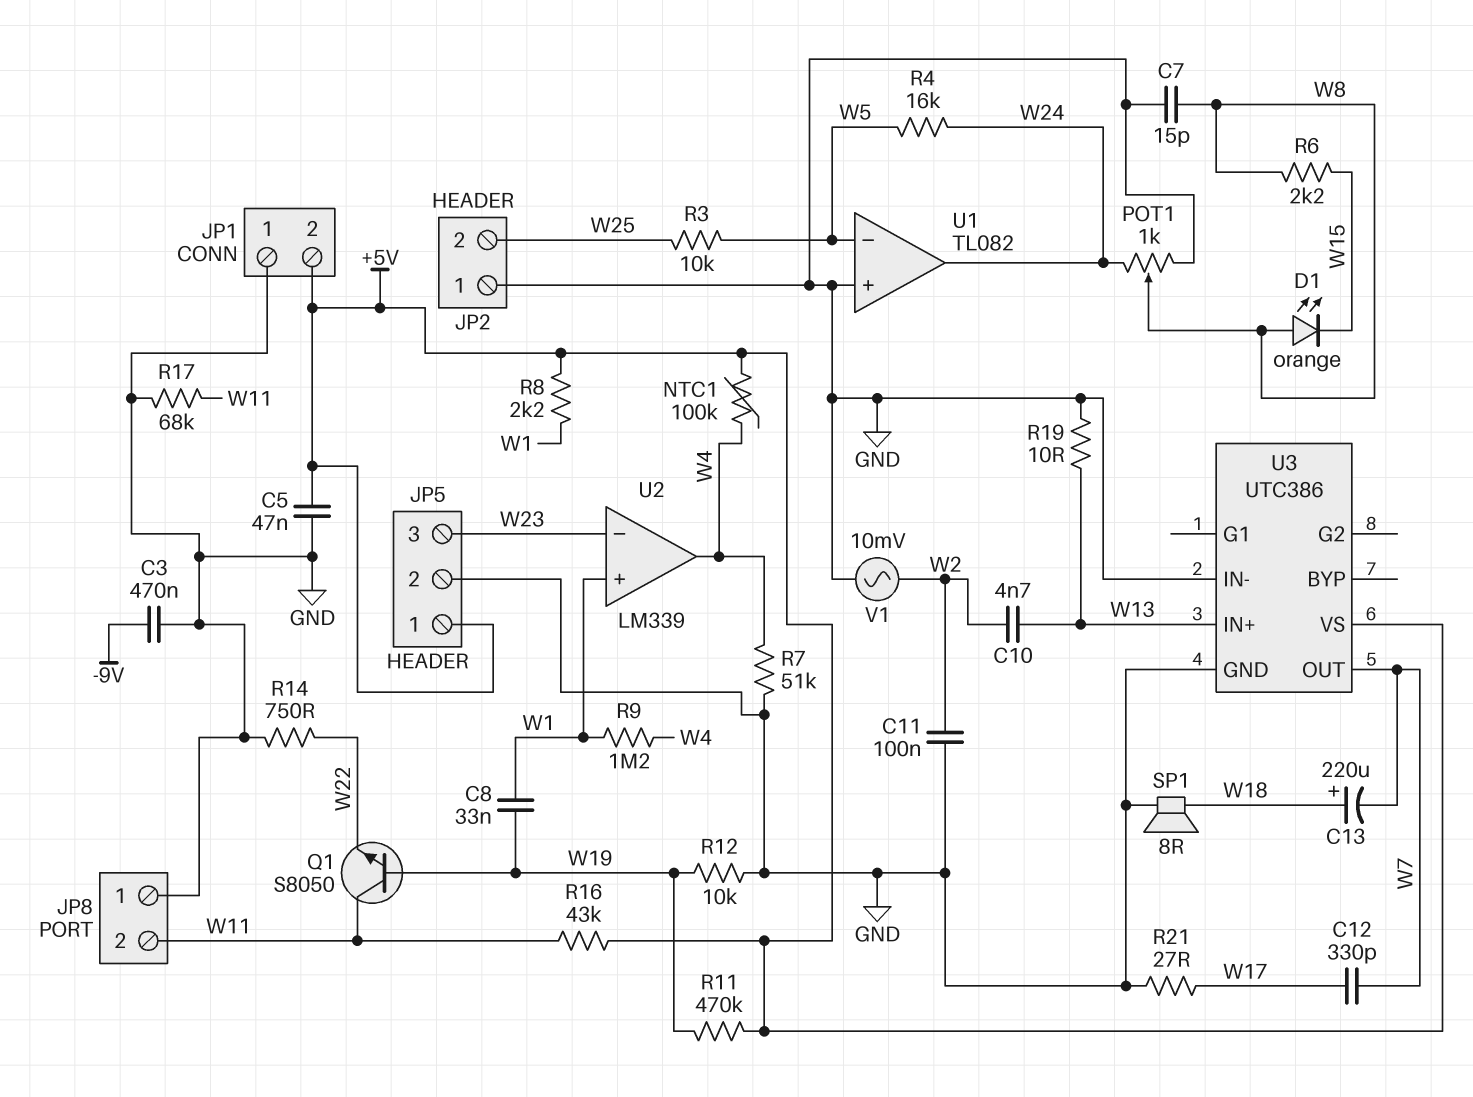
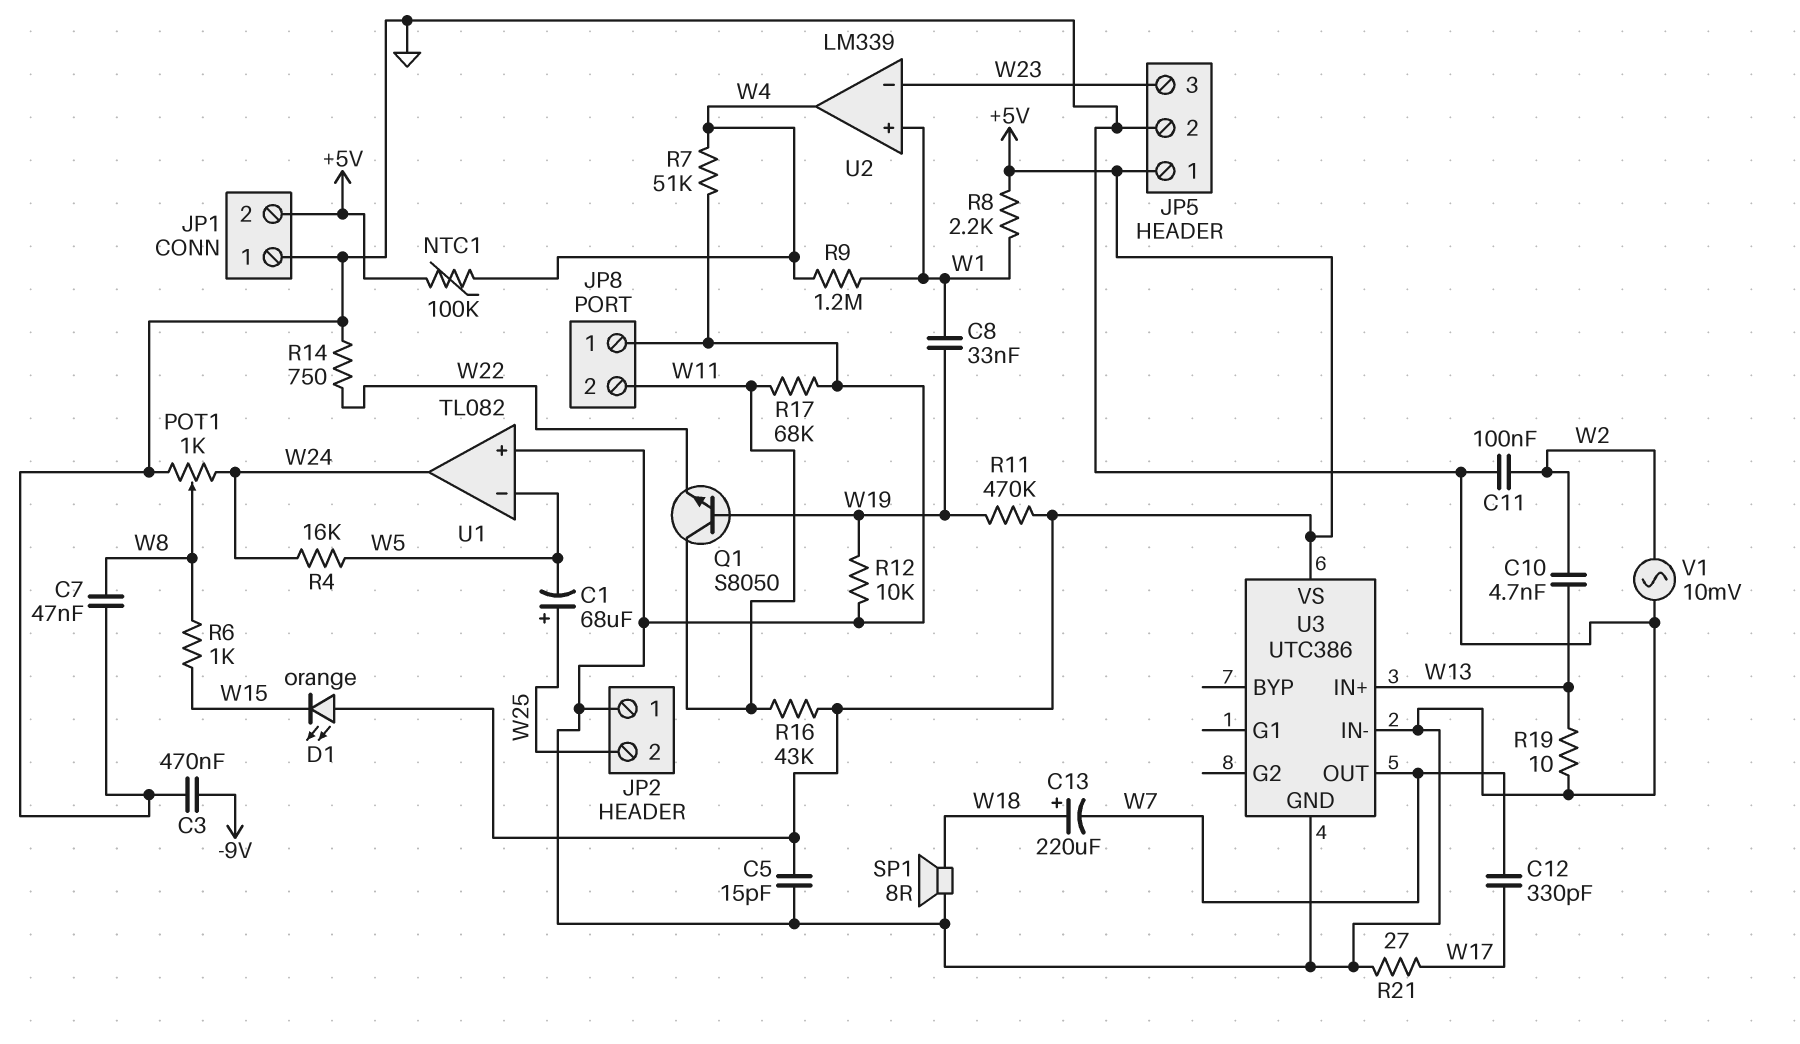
C1: none -> 68uF (plus W25, minus W5)
C5: 47nF (+5V, GND) -> 15pF (+5V, GND)
C7: 15pF (GND, W8) -> 47nF (GND, W8)
D1: LED orange (A W8, K W15) -> LED orange (A +5V, K W15)
R3: 10k (W5, W25) -> none
R6: 2.2k (W8, W15) -> 1k (W8, W15)

